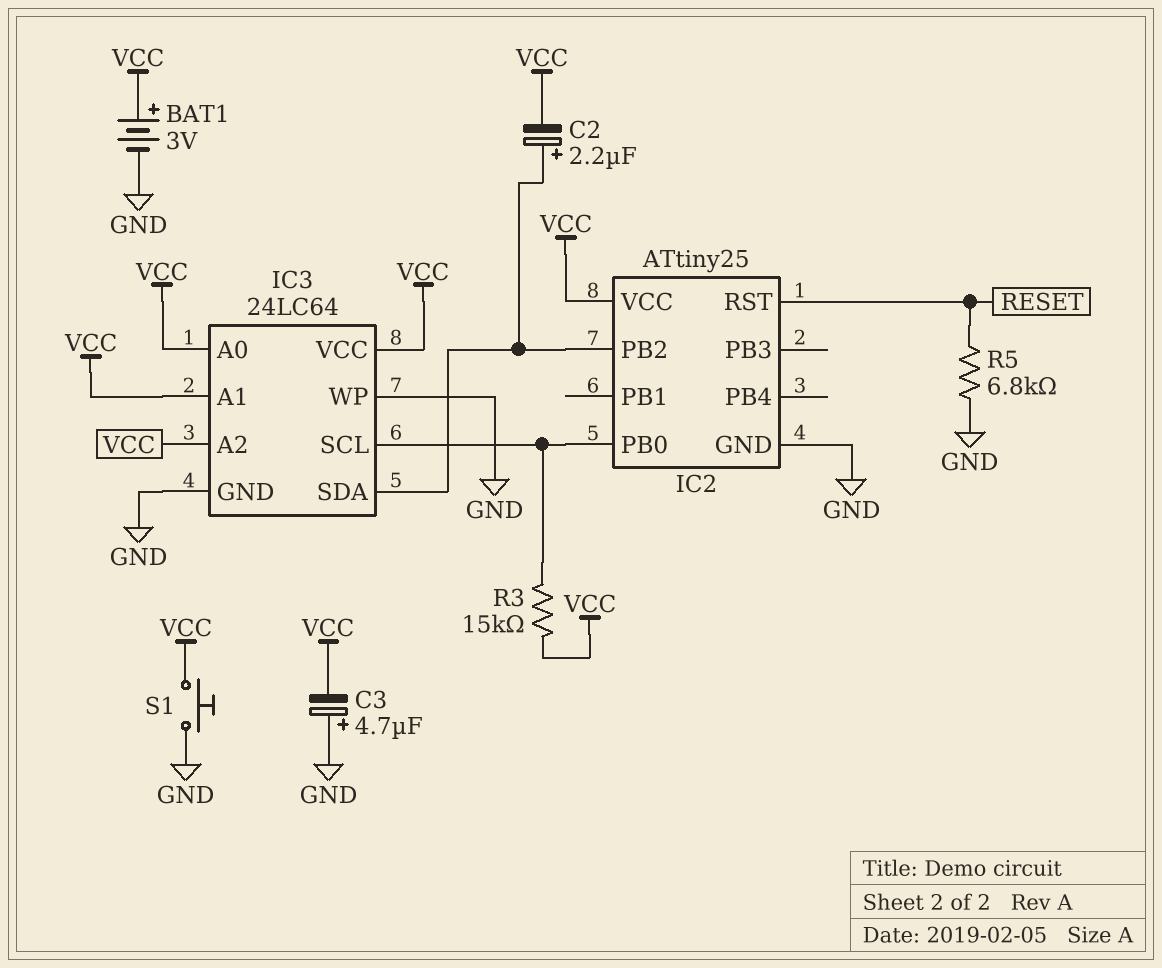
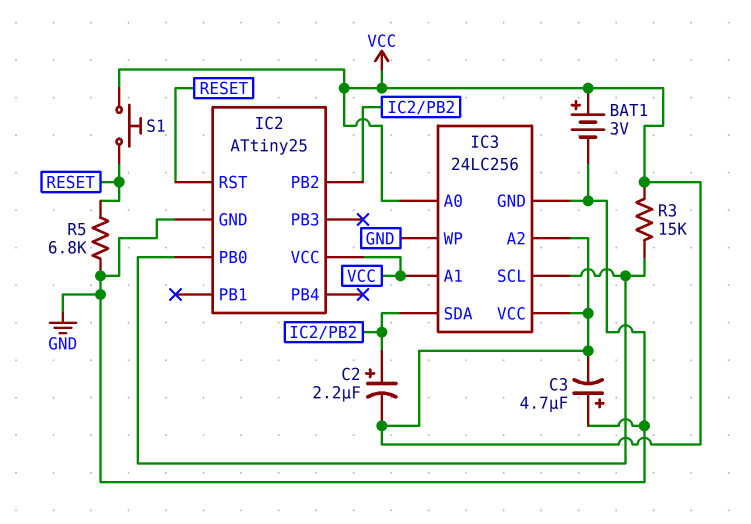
IC3: 24LC64 -> 24LC256
S1: button (GND, VCC) -> button (RESET, VCC)

